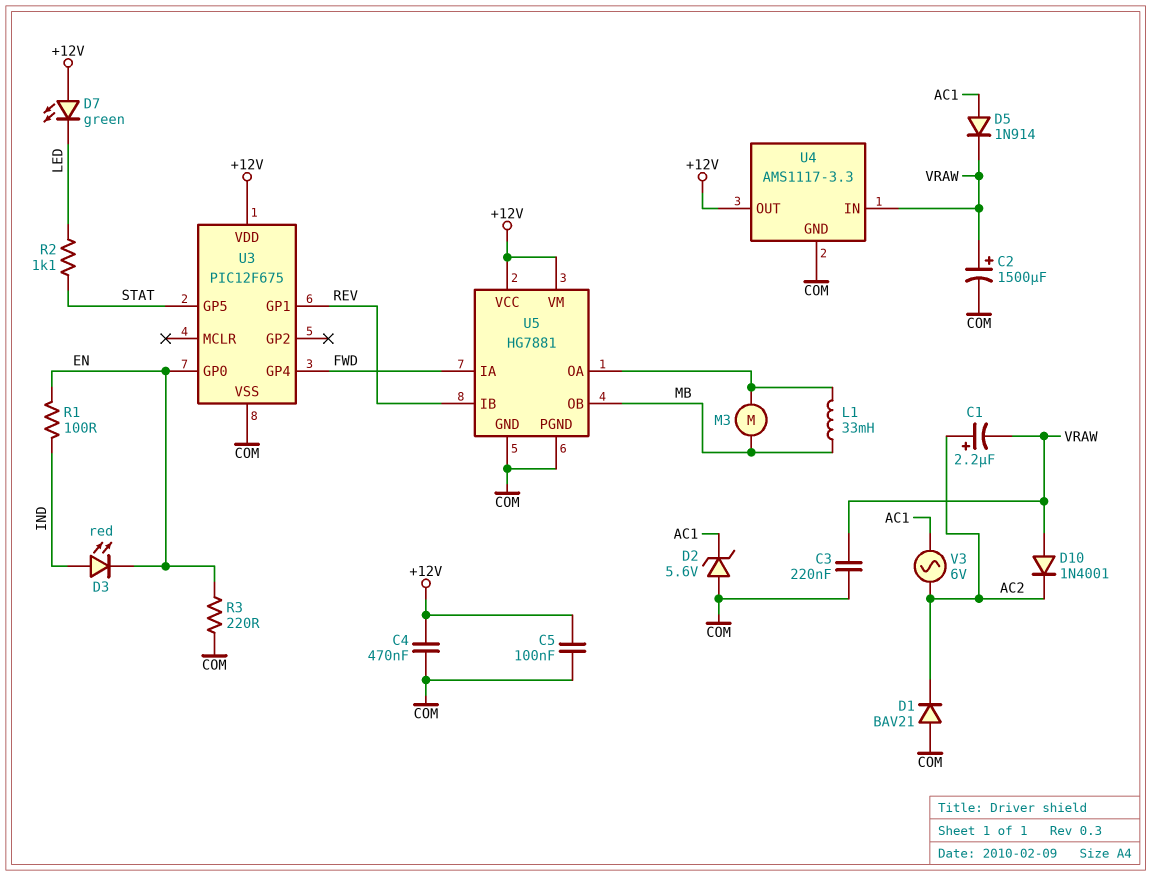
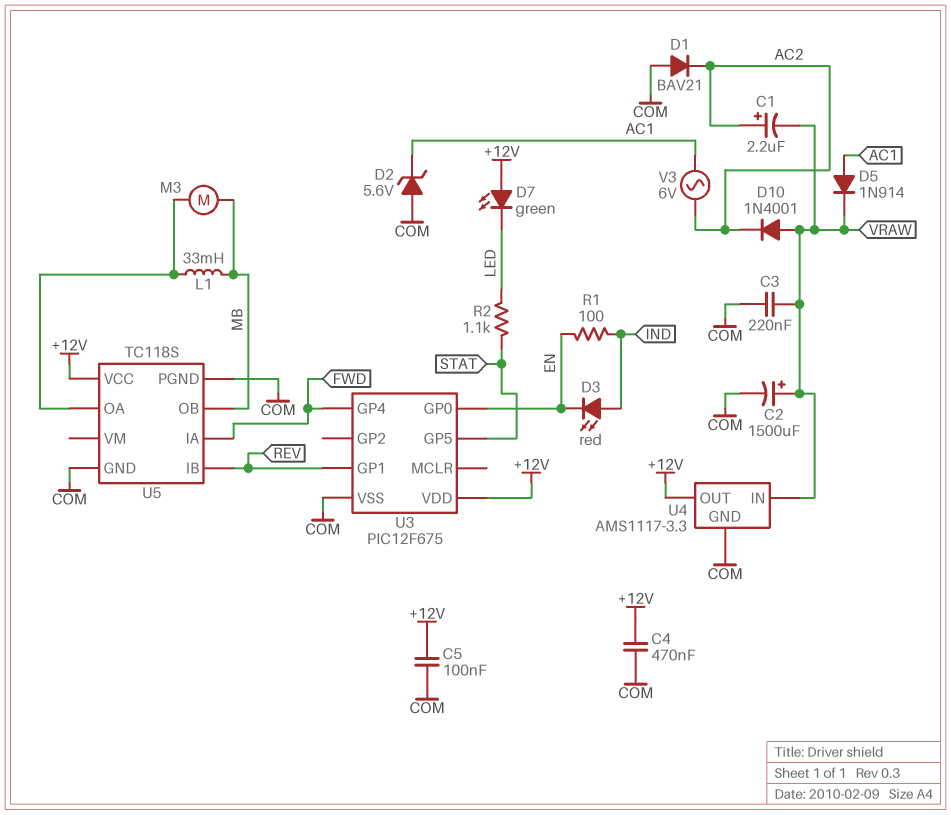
R3: 220 (COM, EN) -> none
U5: HG7881 -> TC118S
U5 pin VM: +12V -> none

